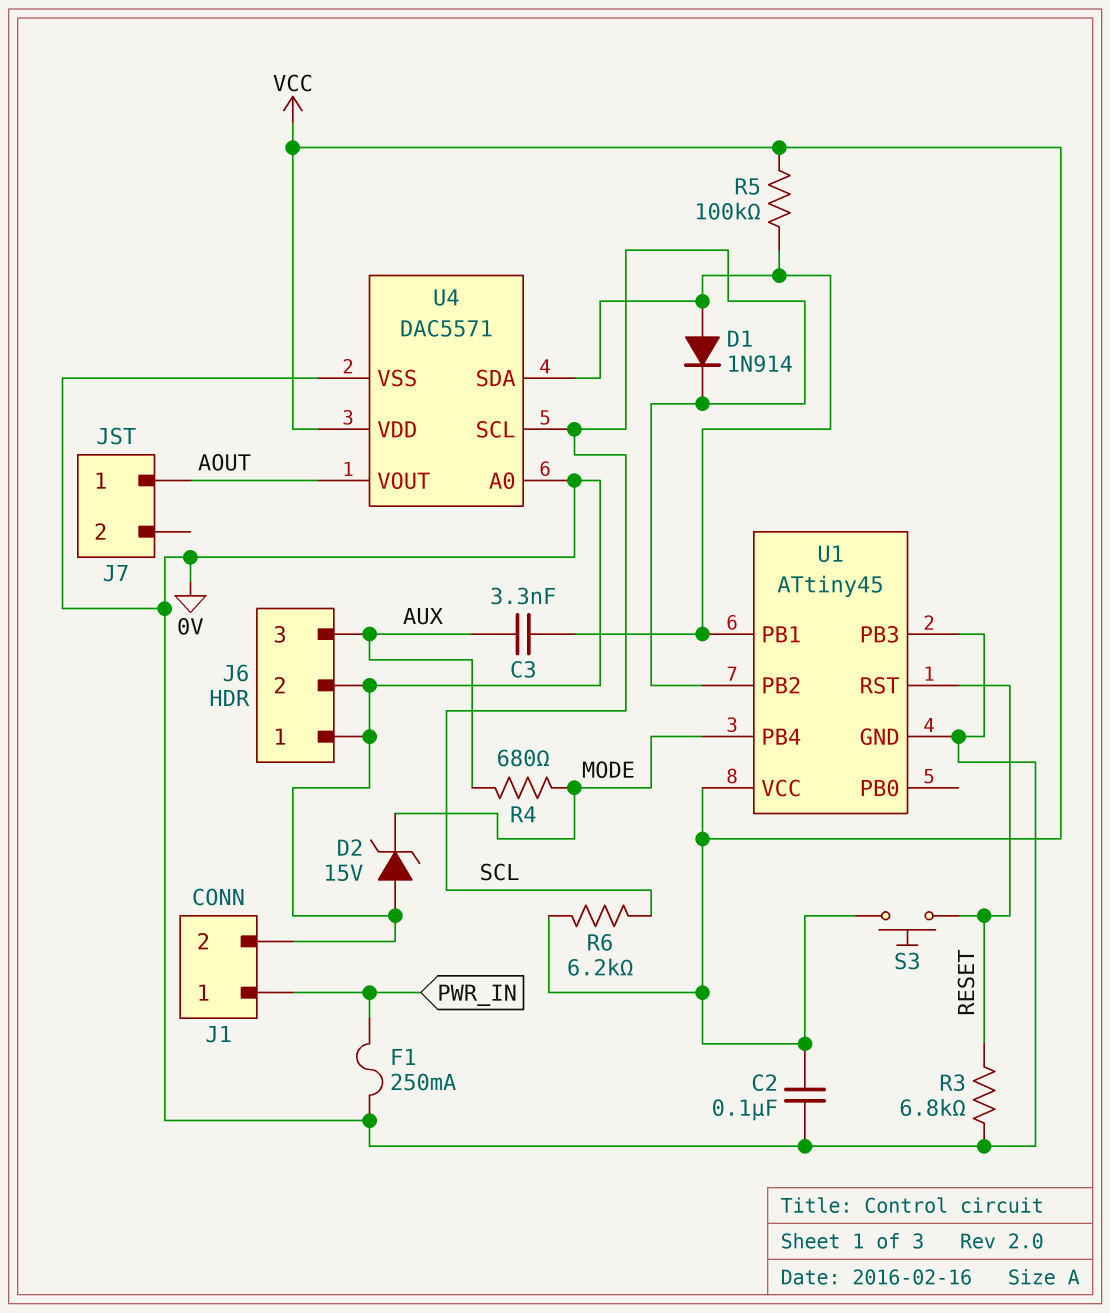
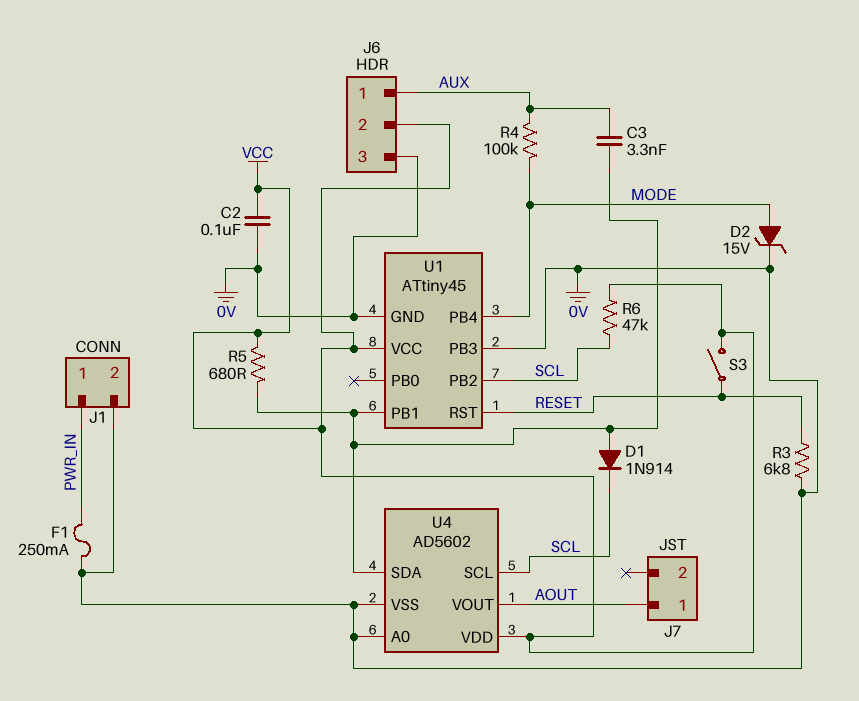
D2: zener 15V (A 0V, K MODE) -> zener 15V (A MODE, K 0V)
J6 pin 1: 0V -> AUX
J6 pin 2: 0V -> VCC
J6 pin 3: AUX -> 0V
R4: 680 (AUX, MODE) -> 100k (AUX, MODE)
R5: 100k (U1/PB1, VCC) -> 680 (U1/PB1, VCC)
R6: 6.2k (SCL, VCC) -> 47k (SCL, VCC)
S3: button (RESET, VCC) -> switch (RESET, VCC)
U4: DAC5571 -> AD5602

